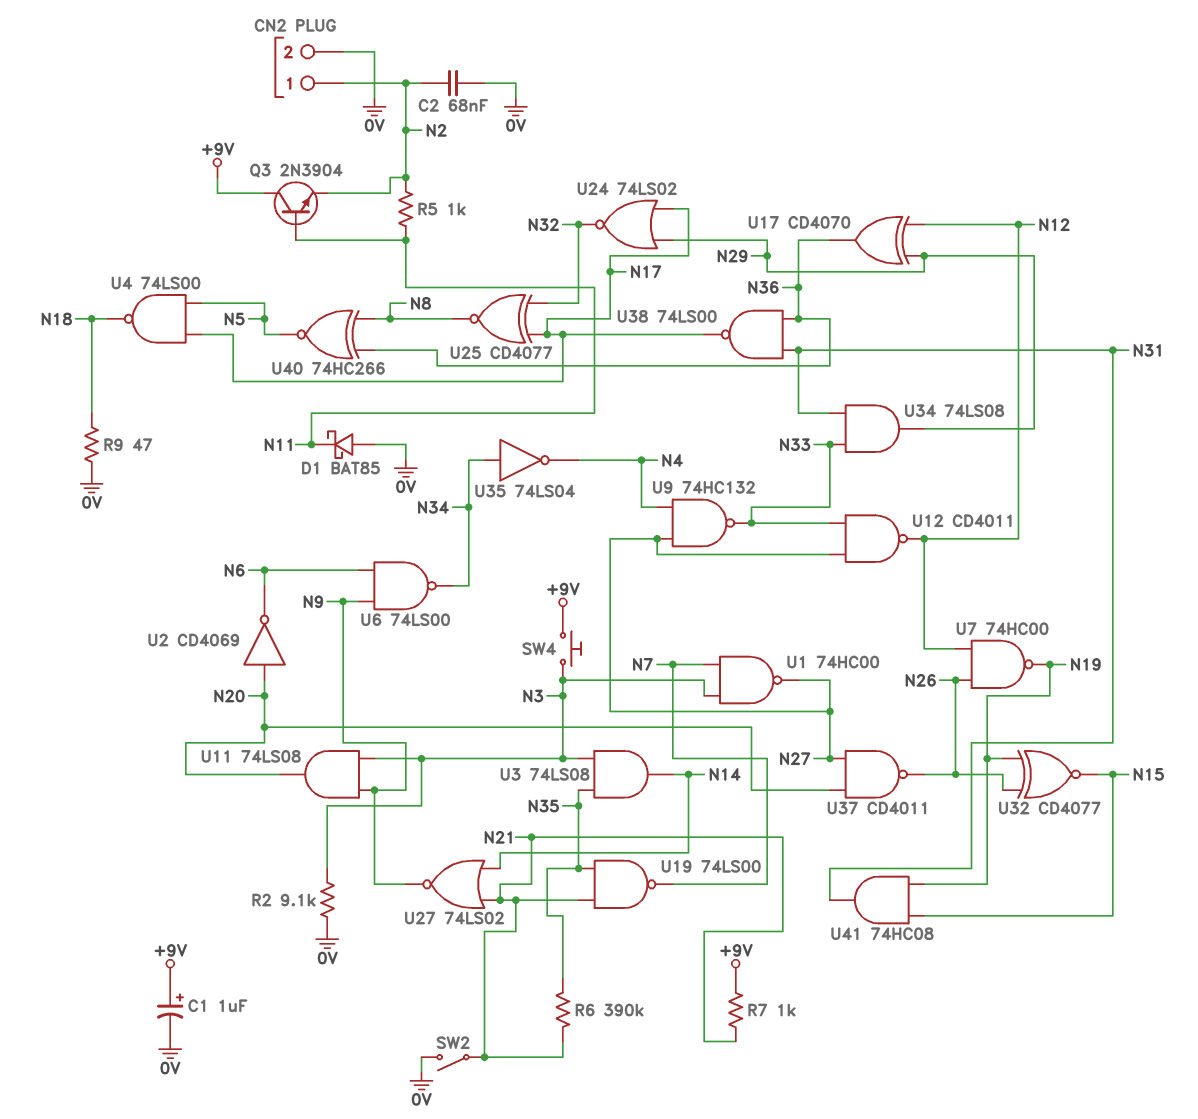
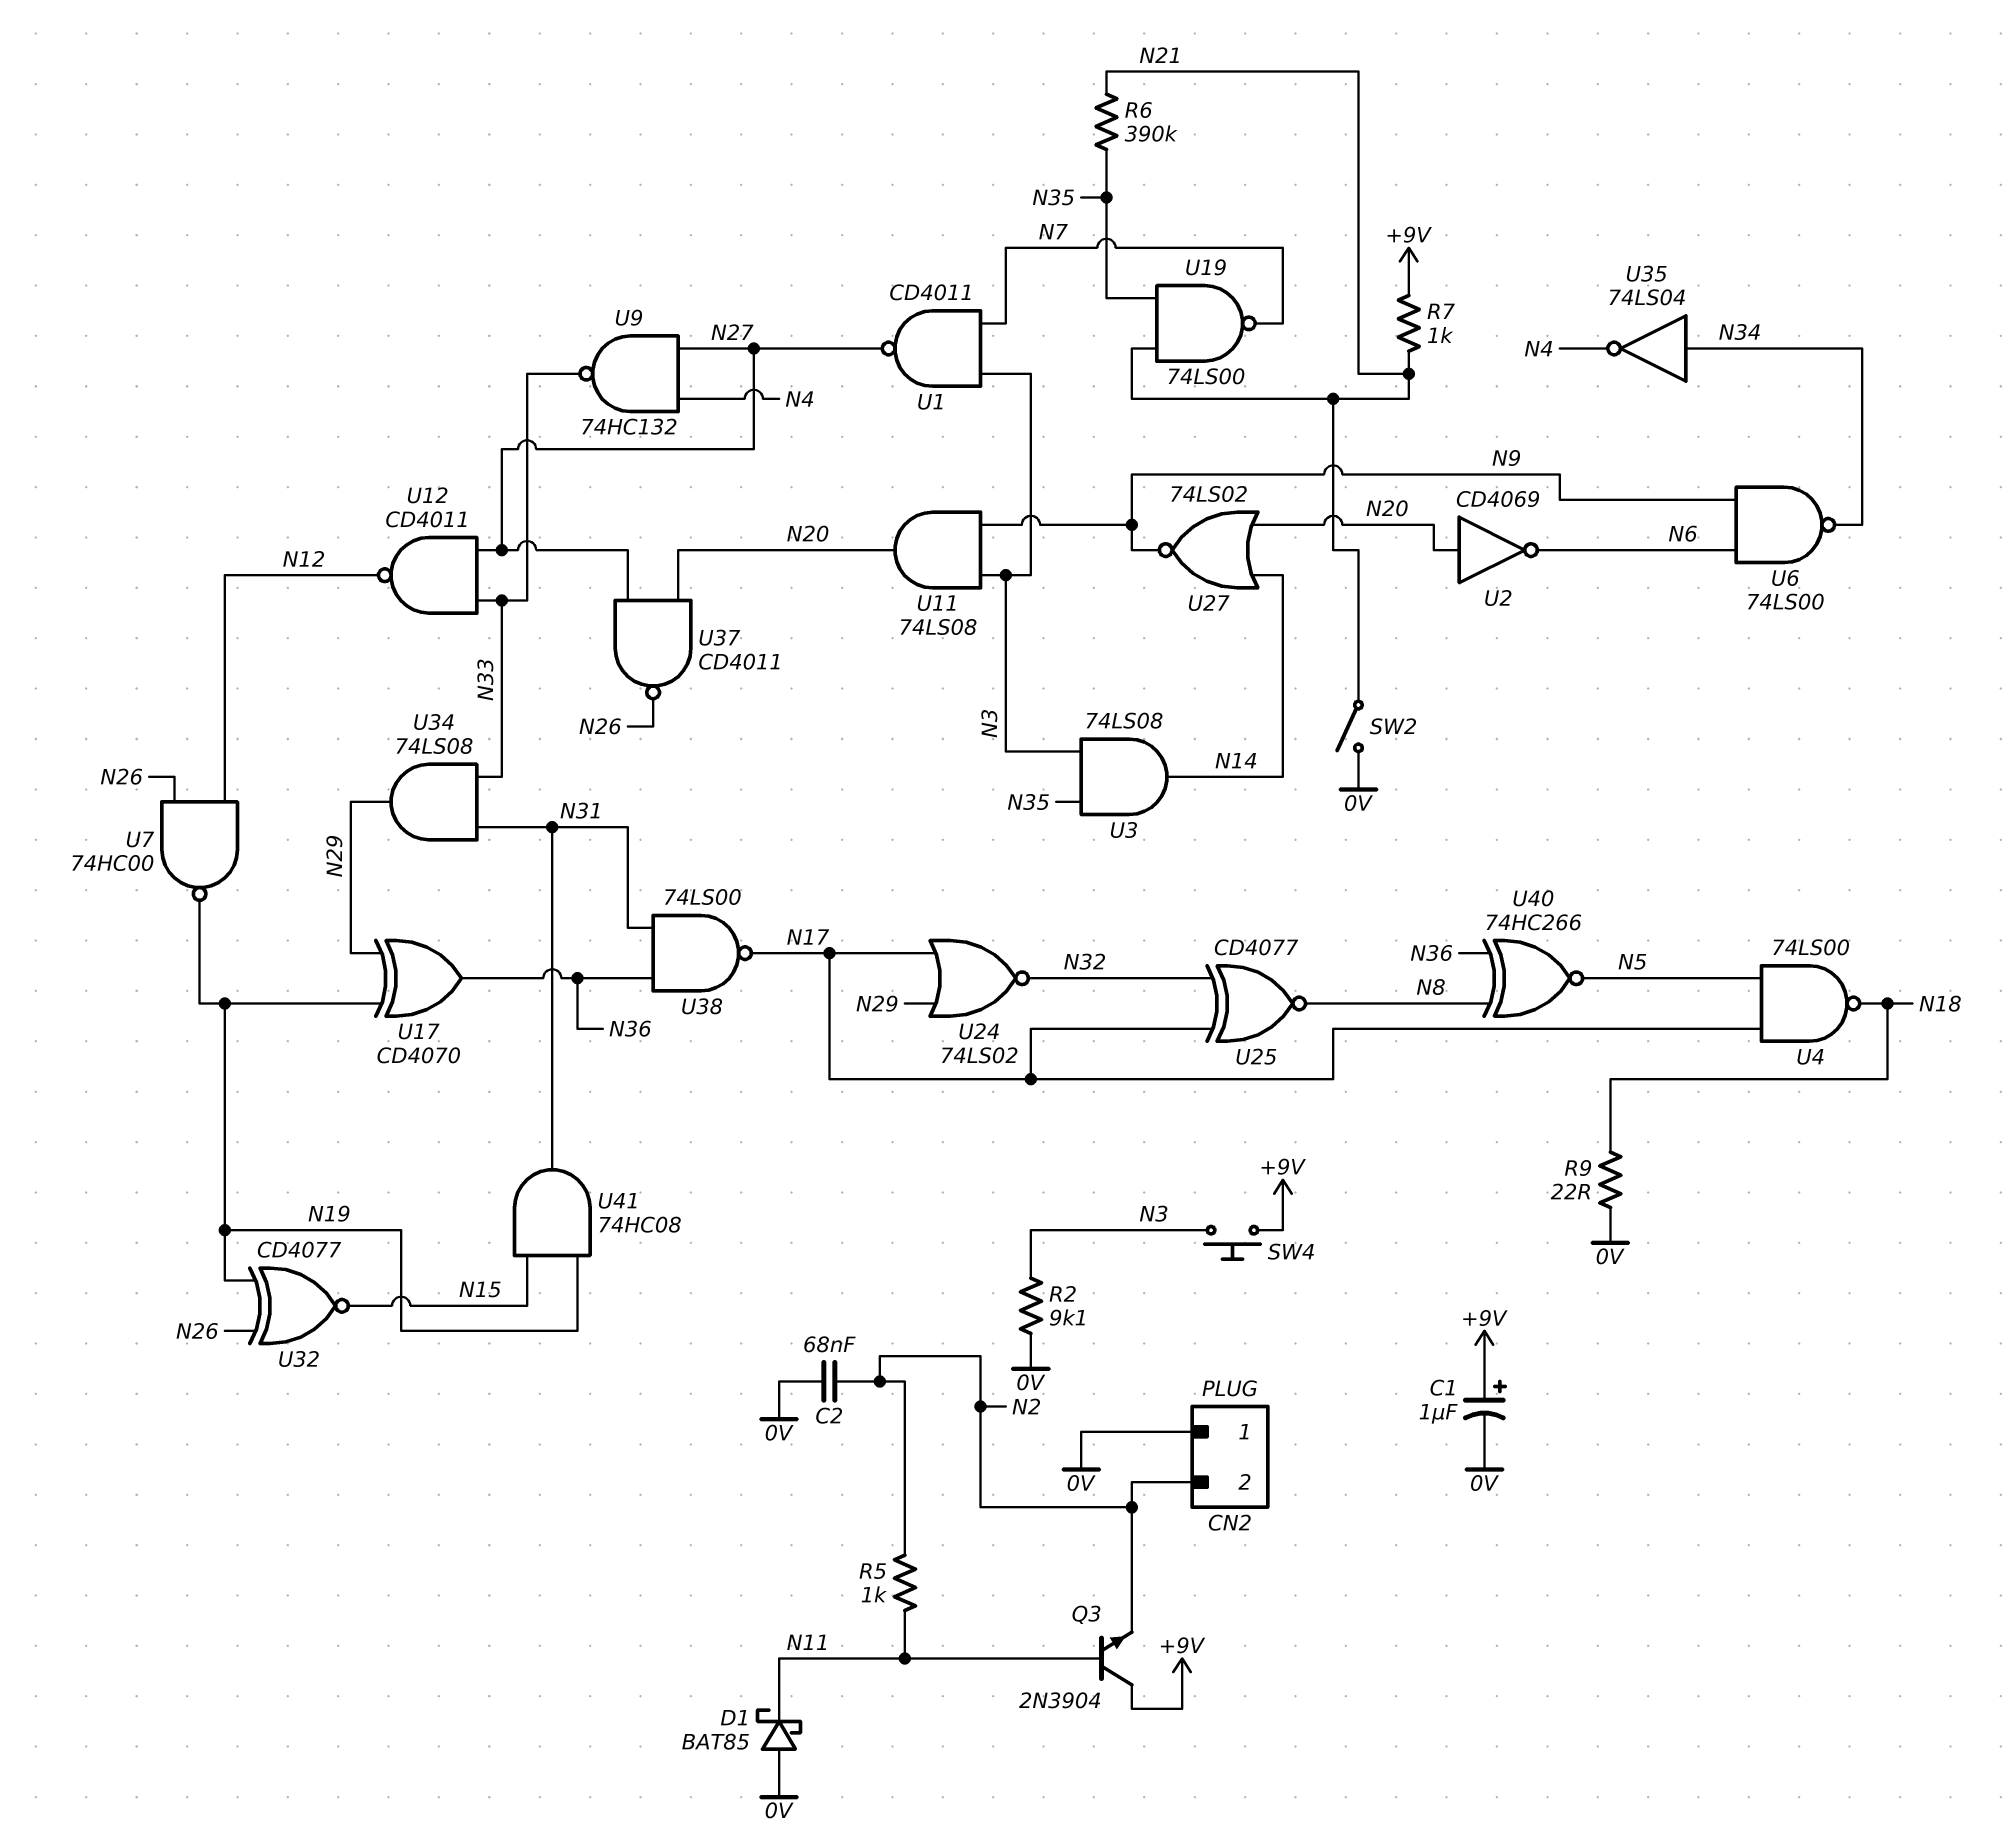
CN2 pin 1: N2 -> 0V
CN2 pin 2: 0V -> N2
R9: 47 (0V, N18) -> 22 (0V, N18)
U1: NAND 74HC00 (in N3, in N7, out N27) -> NAND CD4011 (in N3, in N7, out N27)
U17: XOR CD4070 (in N12, in N29, out N36) -> XOR CD4070 (in N19, in N29, out N36)
U27: NOR 74LS02 (in N14, in N21, out N9) -> NOR 74LS02 (in N14, in N20, out N9)

